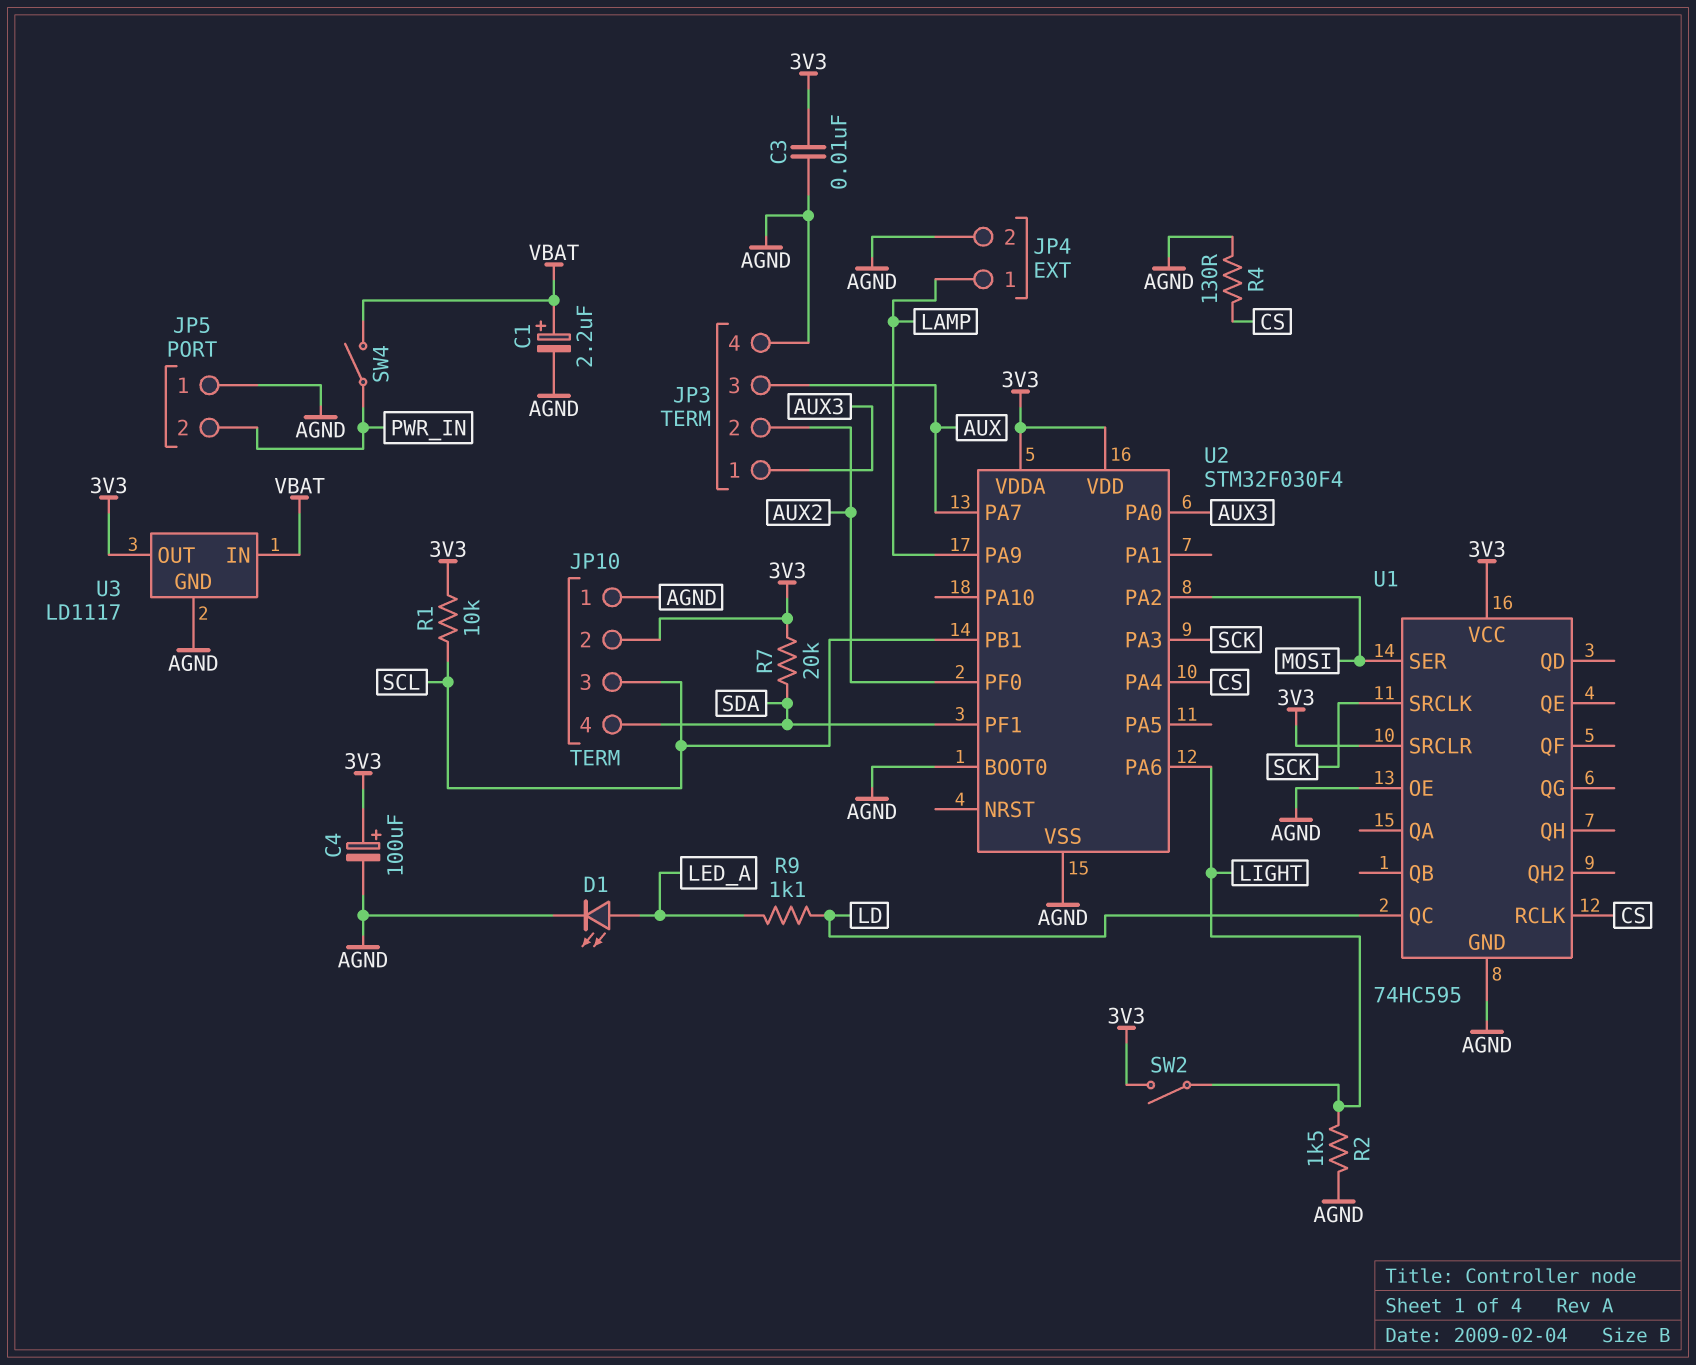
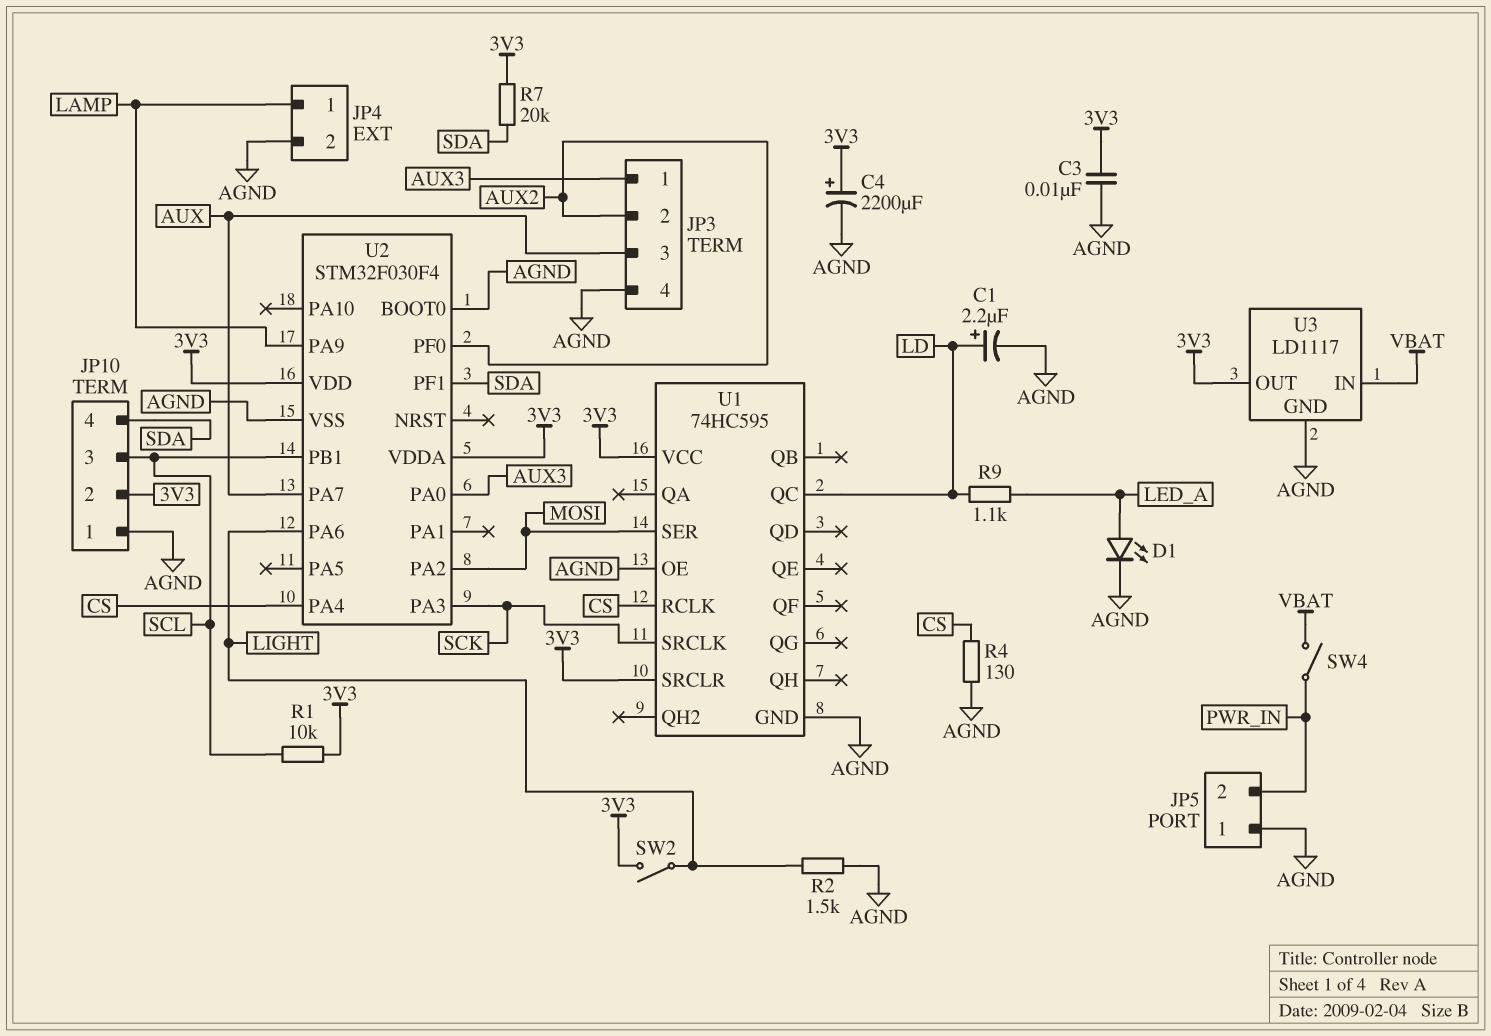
C1: 2.2uF (plus VBAT, minus AGND) -> 2.2uF (plus LD, minus AGND)
C4: 100uF (plus 3V3, minus AGND) -> 2200uF (plus 3V3, minus AGND)

